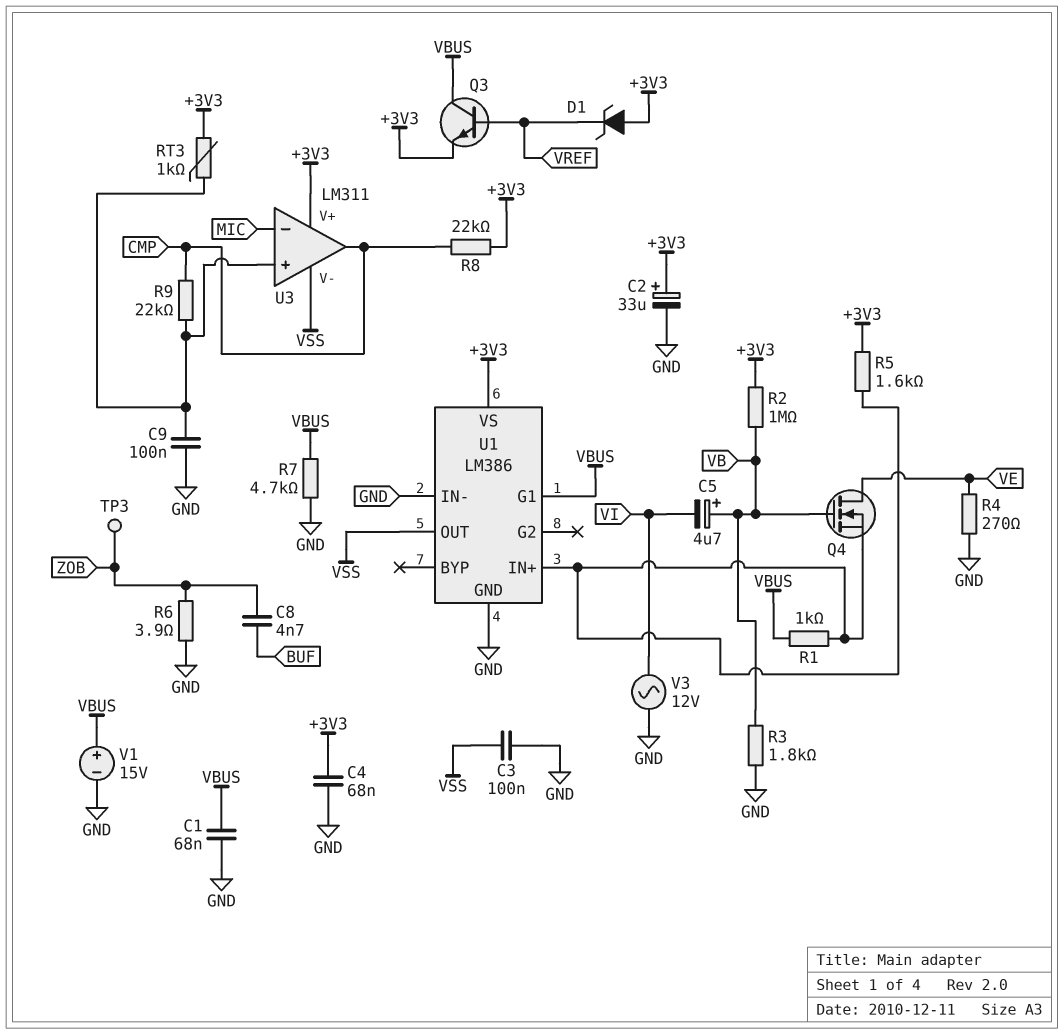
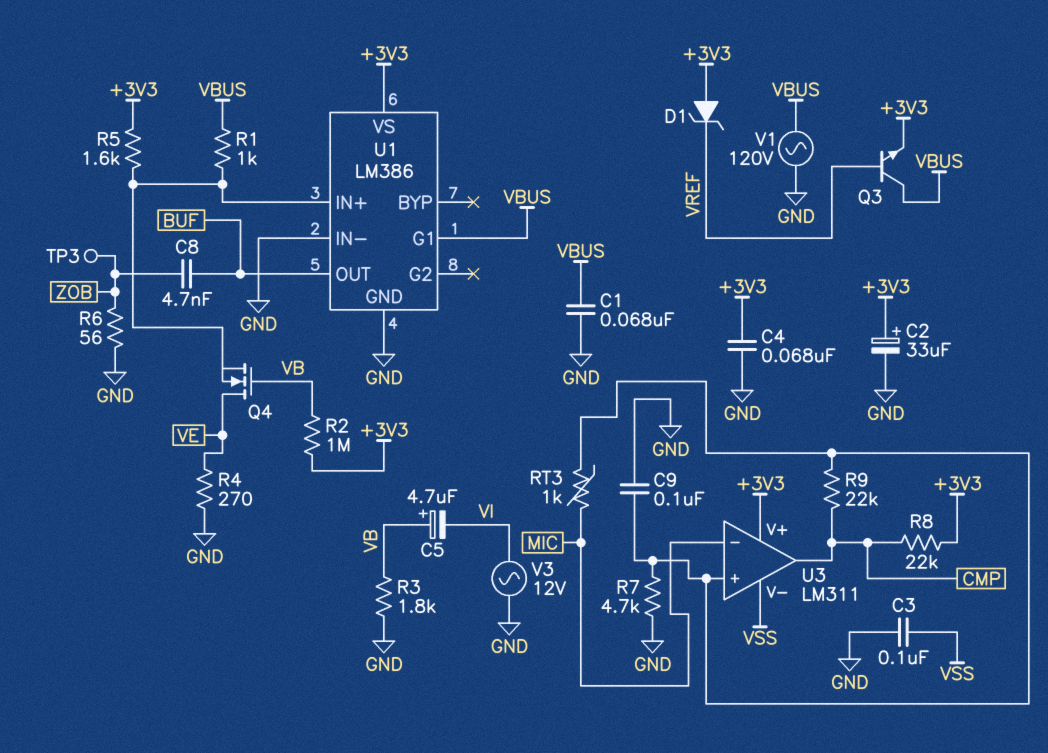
R6: 3.9 (GND, ZOB) -> 56 (GND, ZOB)
R7: 4.7k (GND, VBUS) -> 4.7k (GND, U3/in+)
RT3: 1k (+3V3, U3/in+) -> 1k (MIC, U3/in+)
U1 pin OUT: VSS -> BUF
V1: 15V (plus VBUS, minus GND) -> AC 120V (GND, VBUS)

